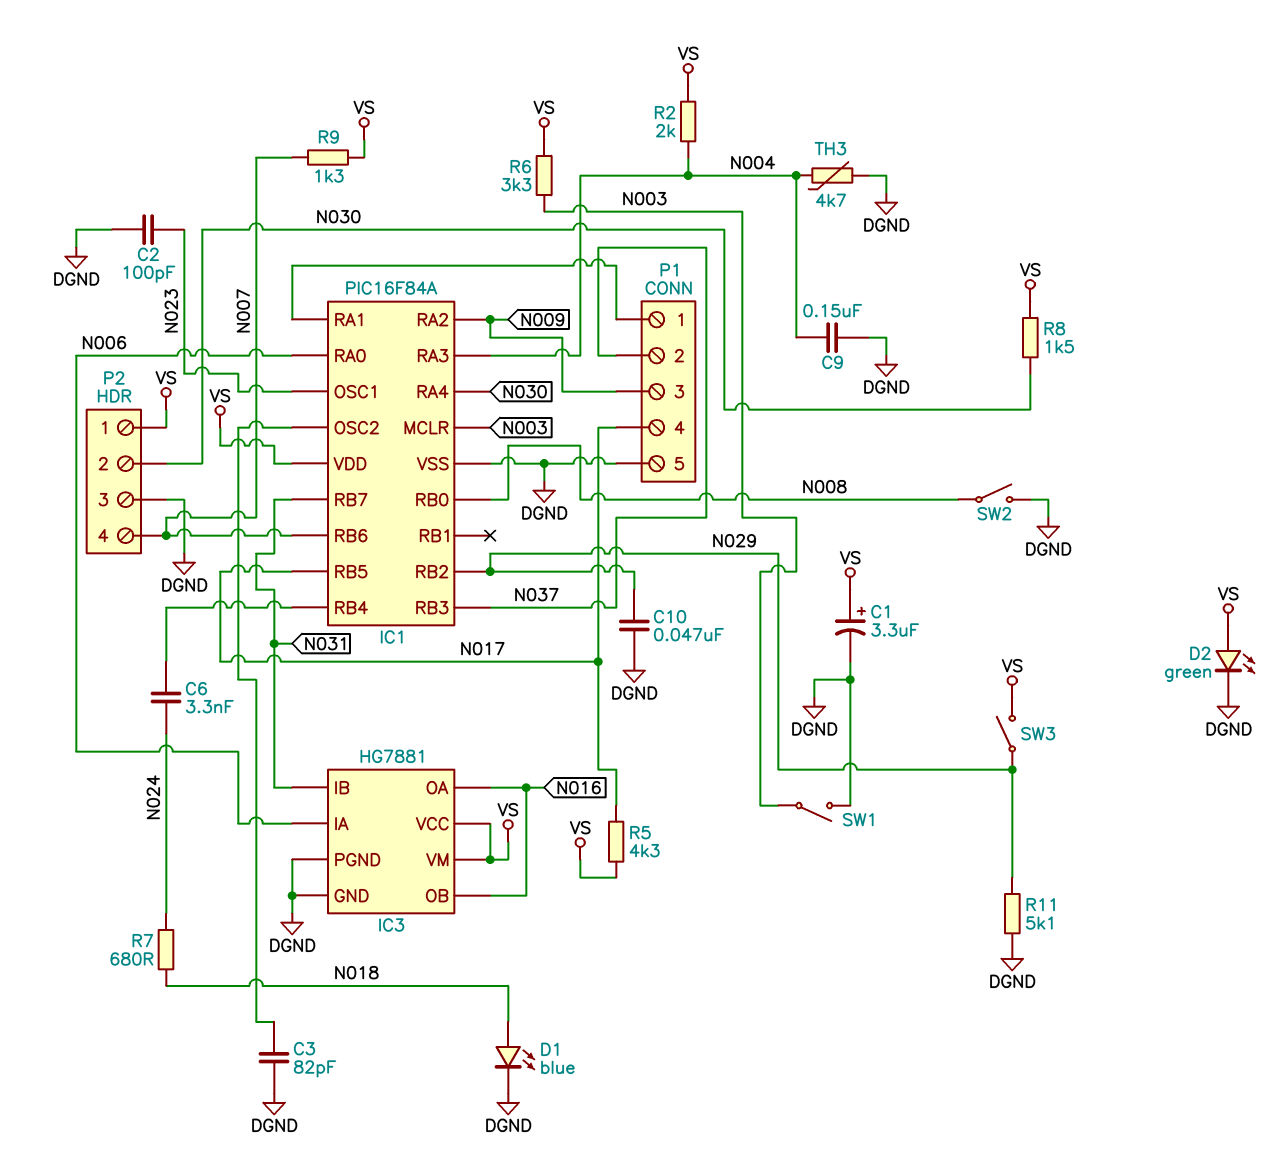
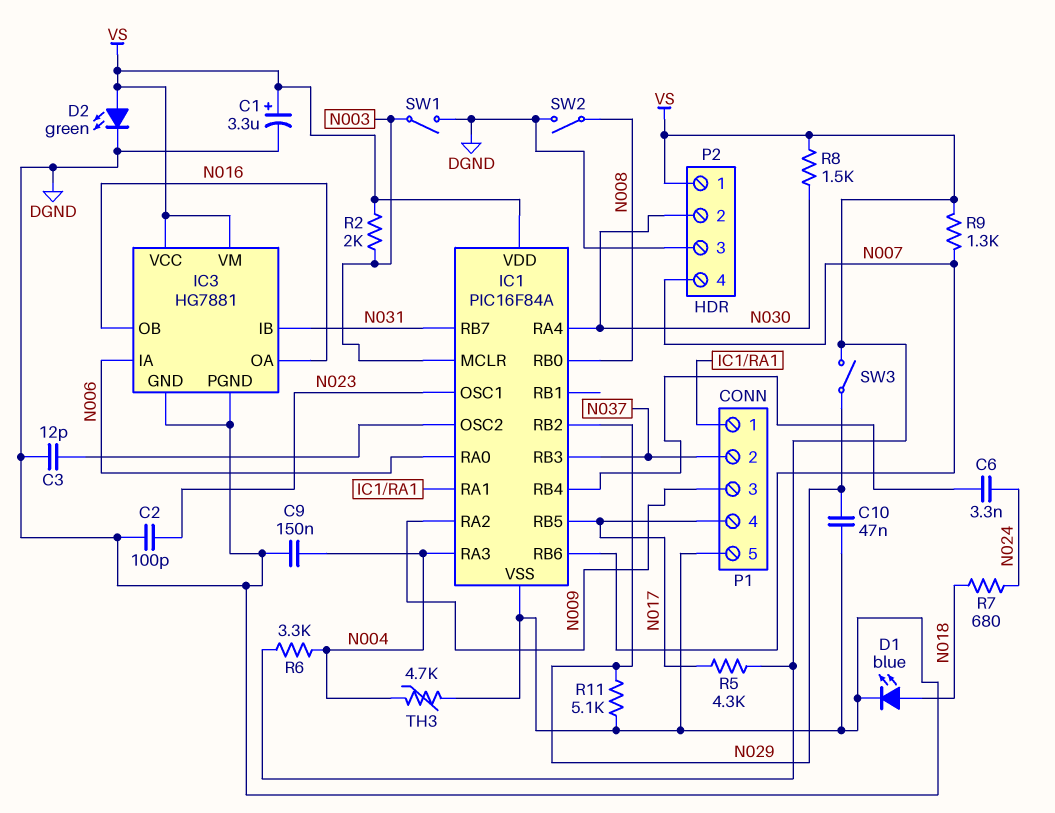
C3: 82pF (DGND, IC1/OSC2) -> 12pF (DGND, IC1/OSC2)
R2: 2k (N004, VS) -> 2k (N003, VS)
R6: 3.3k (N003, VS) -> 3.3k (N004, VS)

